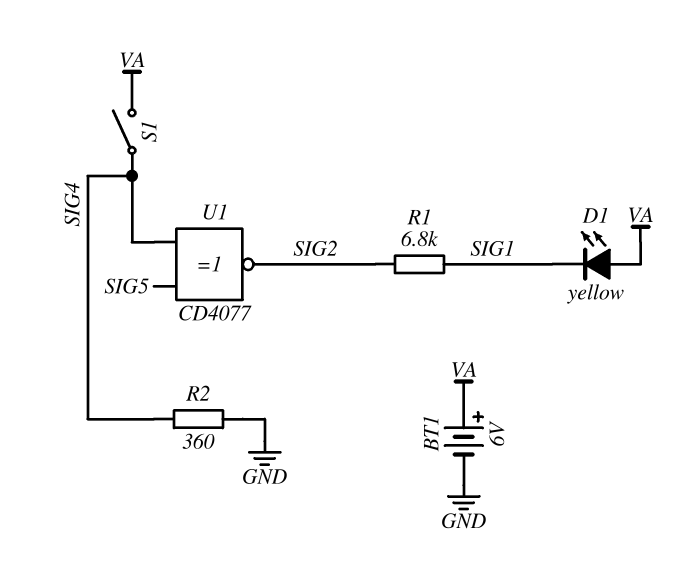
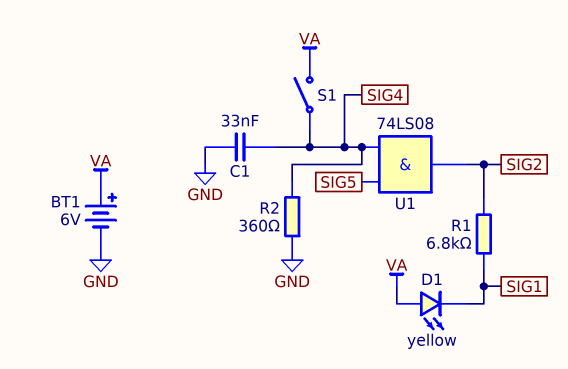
C1: none -> 33nF (GND, SIG4)
U1: XNOR CD4077 (in SIG4, in SIG5, out SIG2) -> AND 74LS08 (in SIG4, in SIG5, out SIG2)

